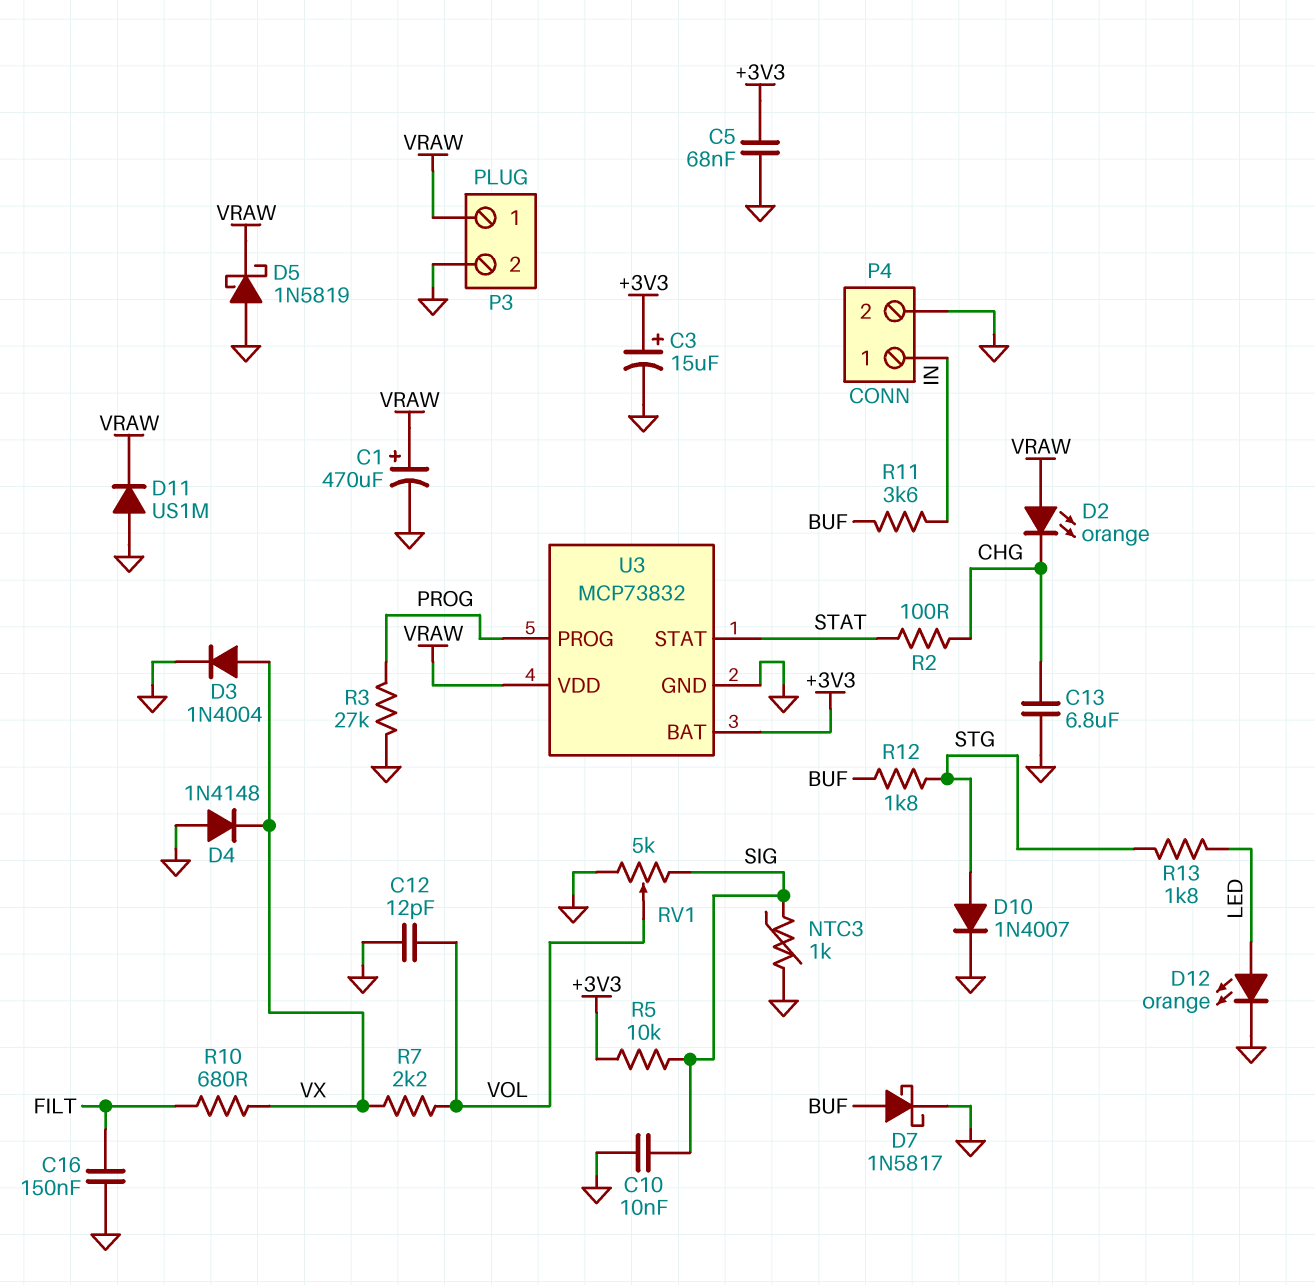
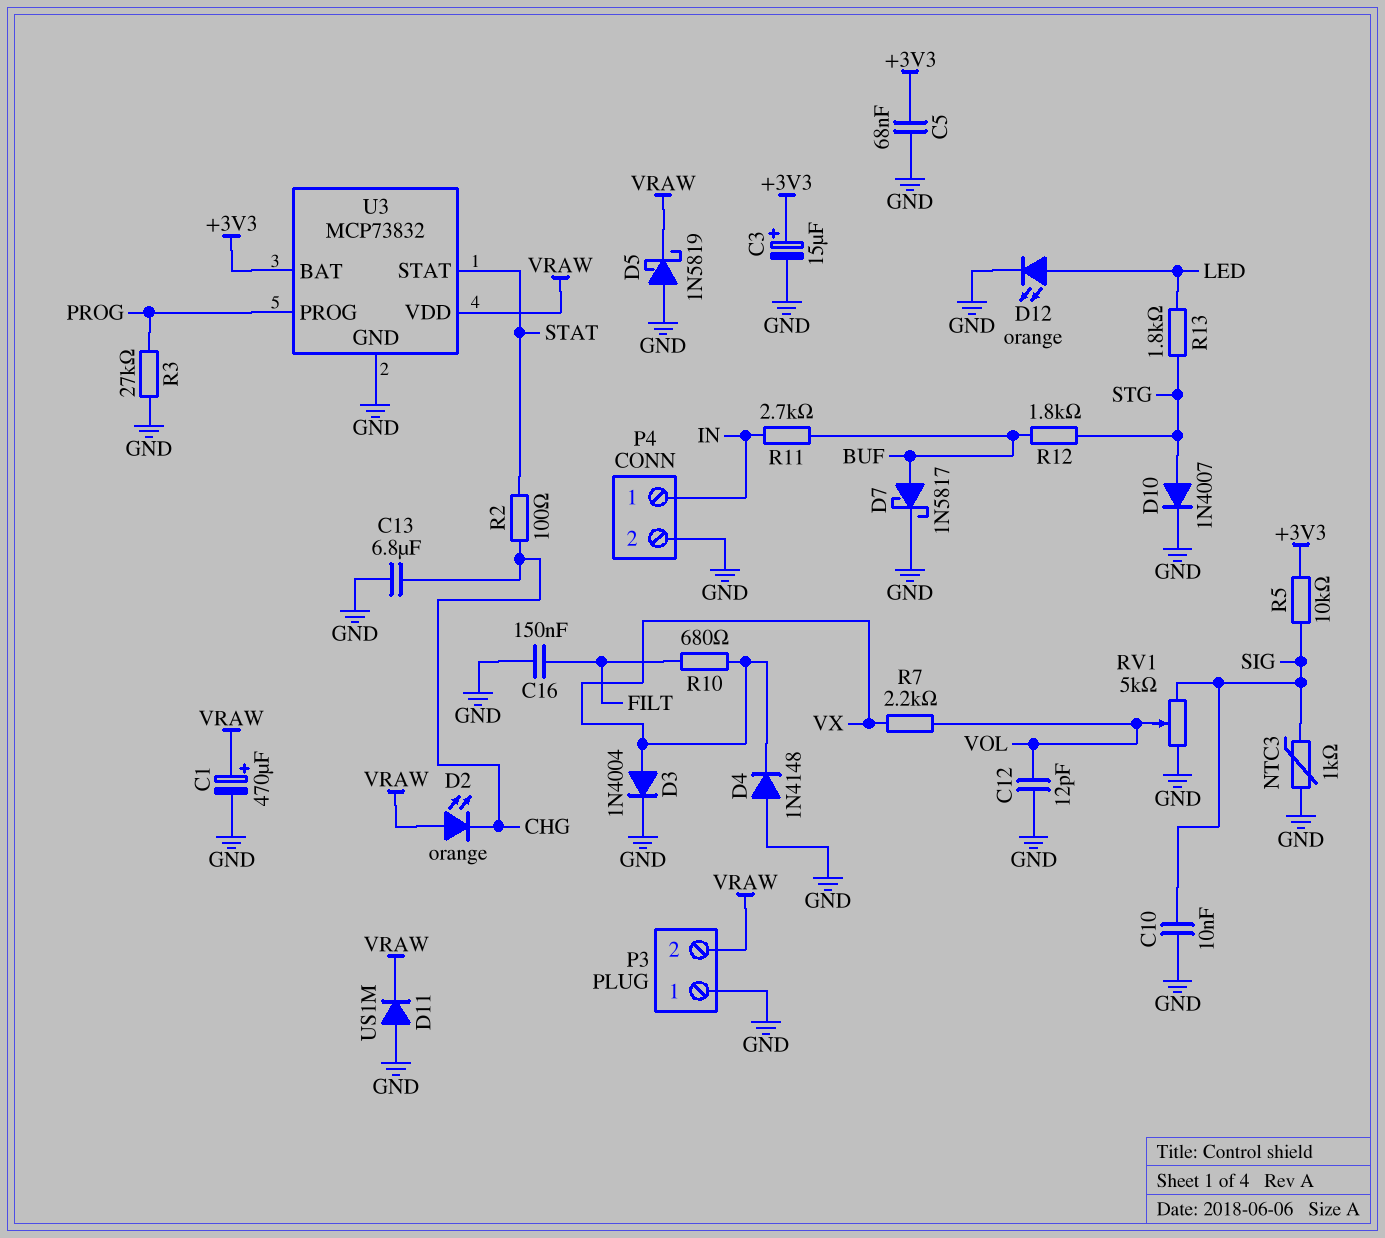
P3 pin 1: VRAW -> GND
P3 pin 2: GND -> VRAW
R11: 3.6k (BUF, IN) -> 2.7k (BUF, IN)

